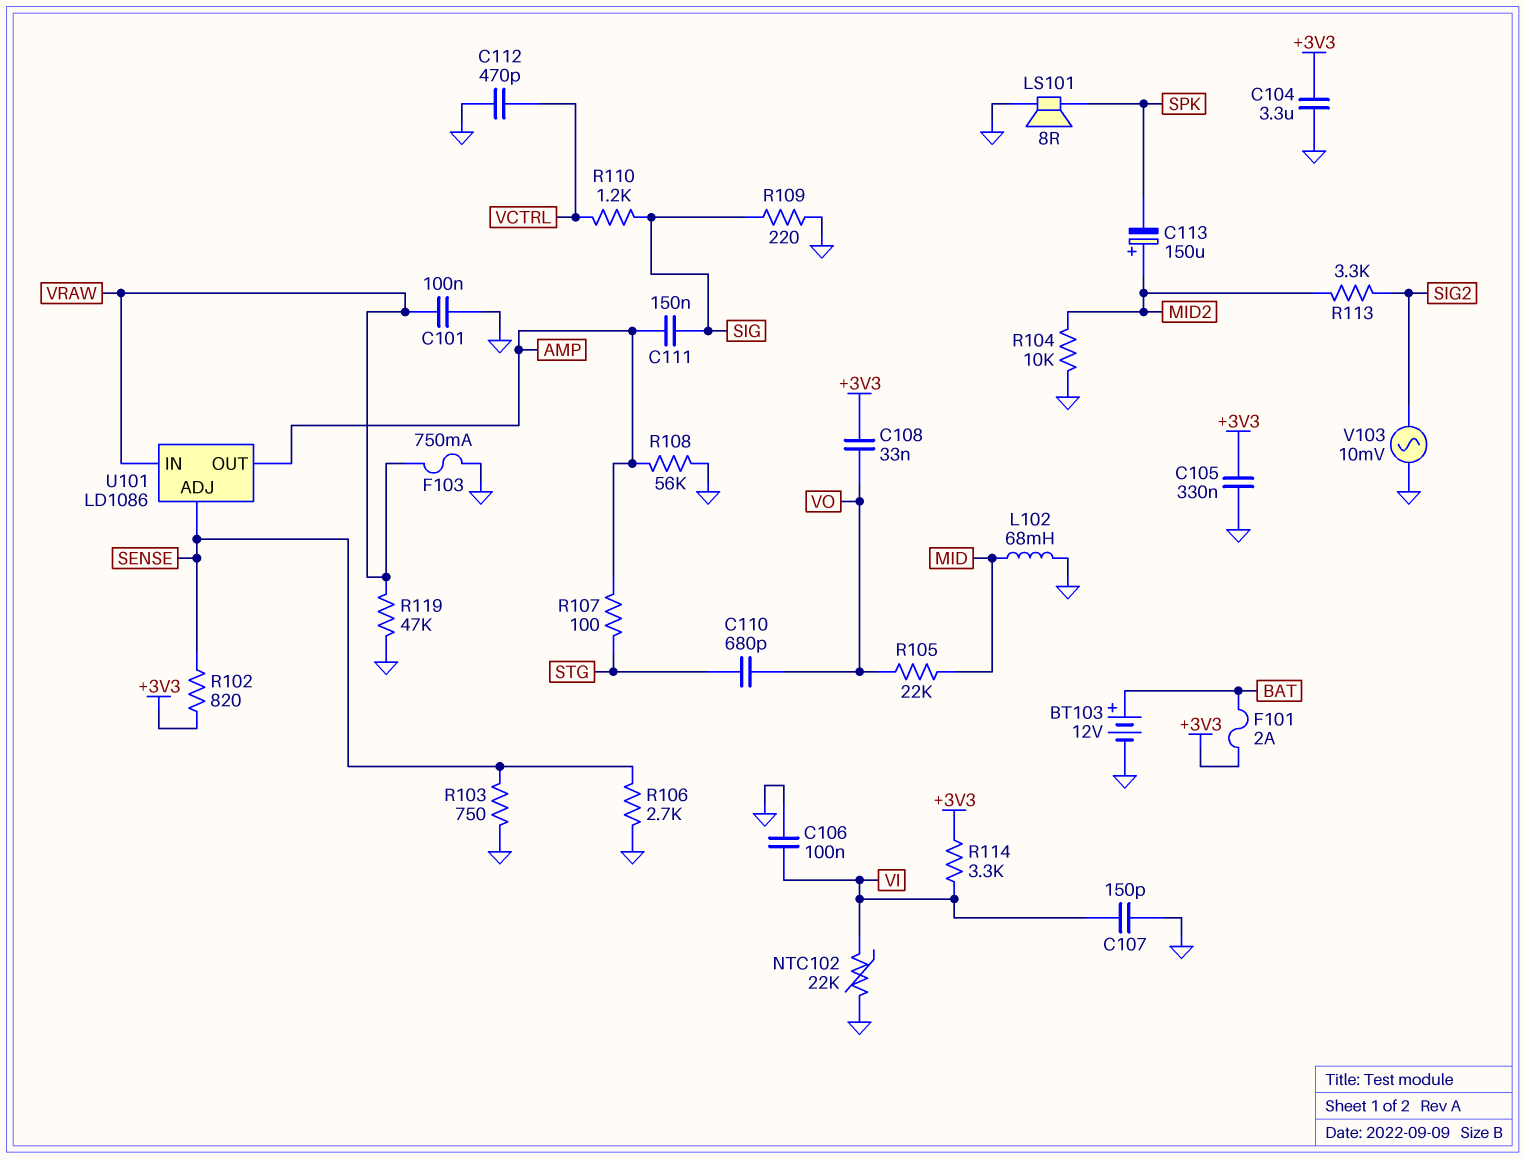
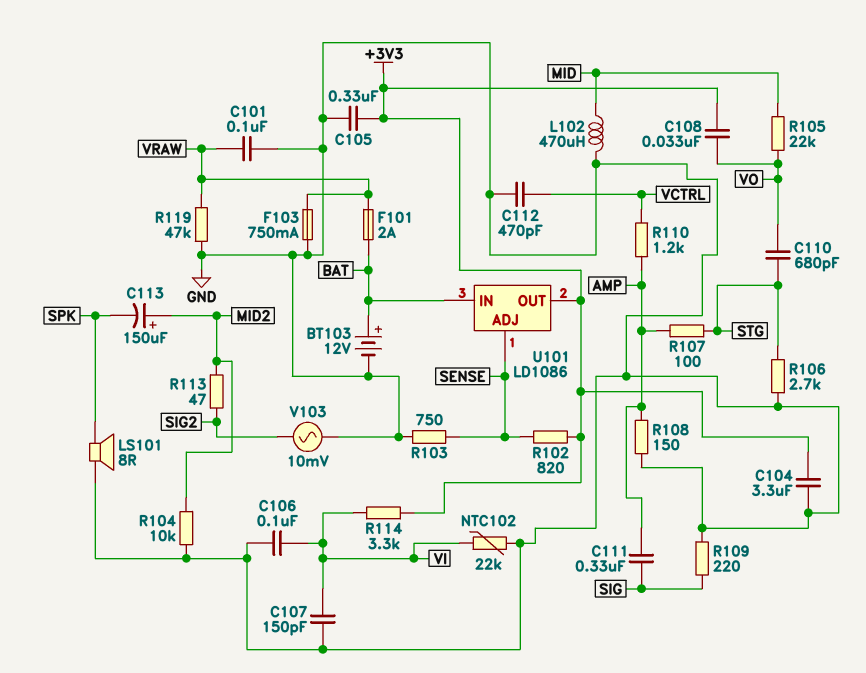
C111: 150nF (AMP, SIG) -> 330nF (AMP, SIG)
F101: 2A (+3V3, BAT) -> 2A (BAT, VRAW)
L102: 68mH (GND, MID) -> 470uH (GND, MID)
R106: 2.7k (GND, SENSE) -> 2.7k (GND, STG)
R108: 56k (AMP, GND) -> 150 (AMP, GND)
R110: 1.2k (SIG, VCTRL) -> 1.2k (AMP, VCTRL)
R113: 3.3k (MID2, SIG2) -> 47 (MID2, SIG2)
U101 pin IN: VRAW -> BAT
U101 pin OUT: AMP -> +3V3

